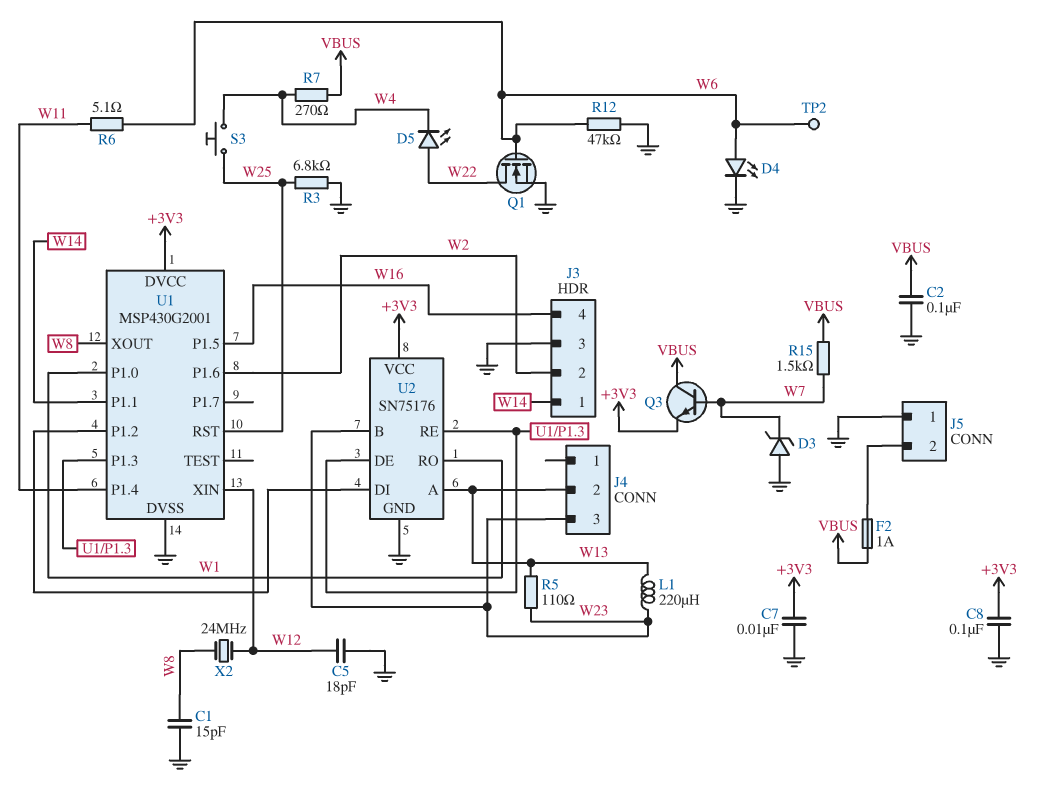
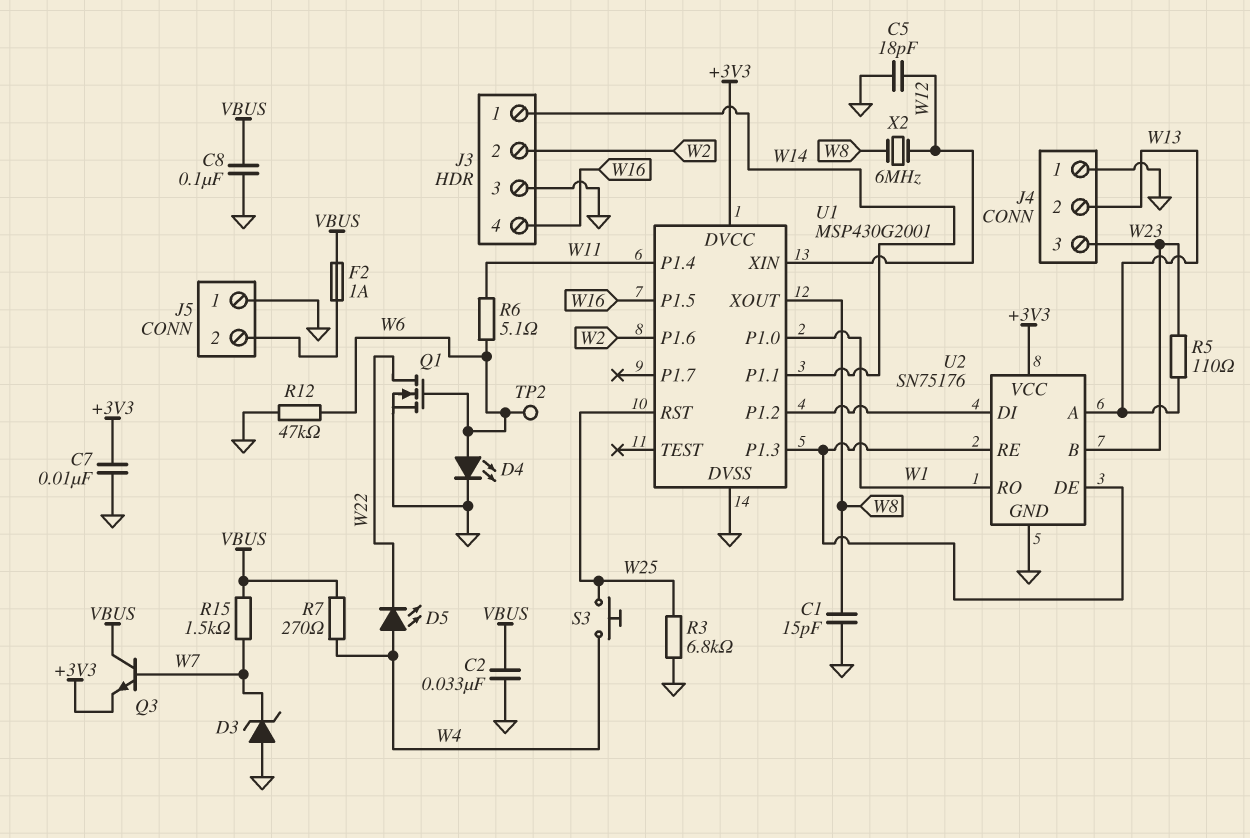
C2: 100nF (GND, VBUS) -> 33nF (GND, VBUS)
C8: 100nF (+3V3, GND) -> 100nF (GND, VBUS)
D5: LED (A W22, K W4) -> LED (A W4, K W22)
J4 pin 1: none -> GND
L1: 220uH (W13, W23) -> none
X2: 24MHz (W8, W12) -> 6MHz (W8, W12)

